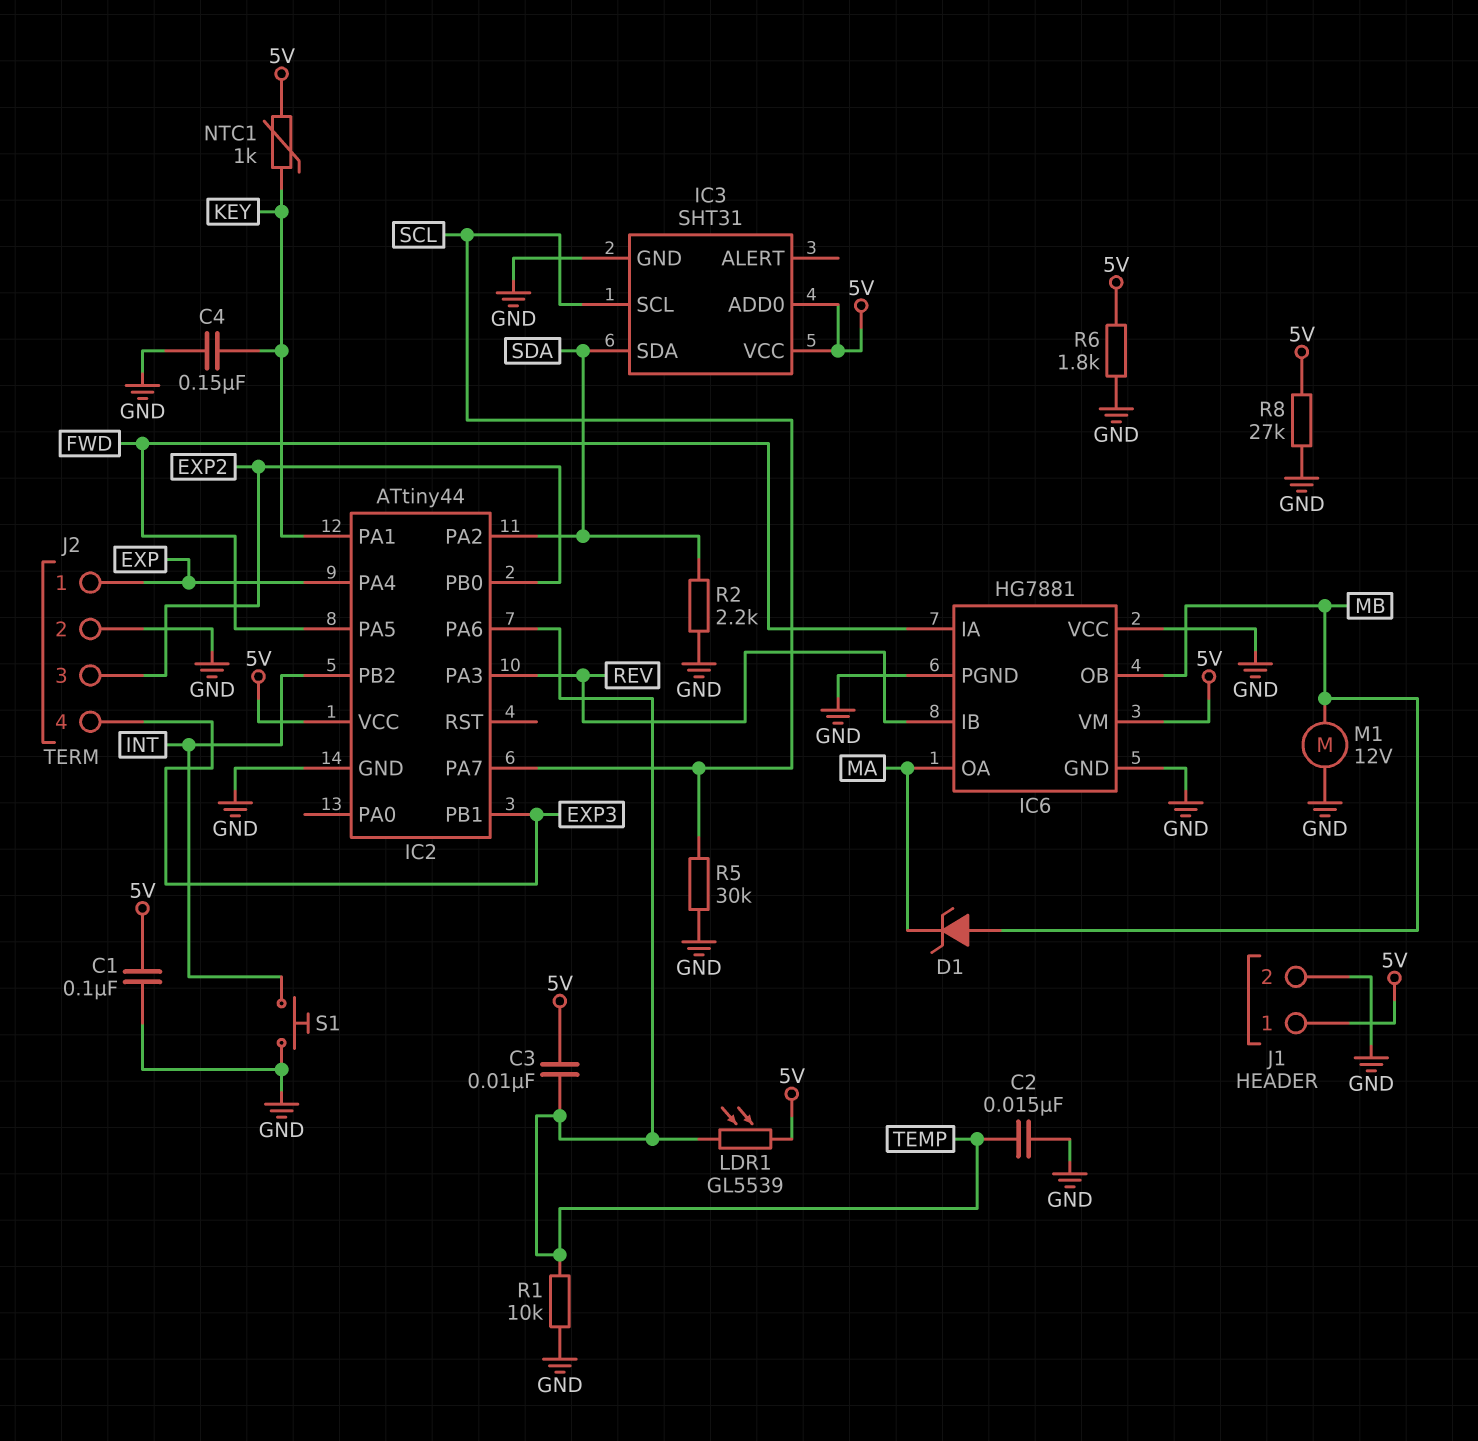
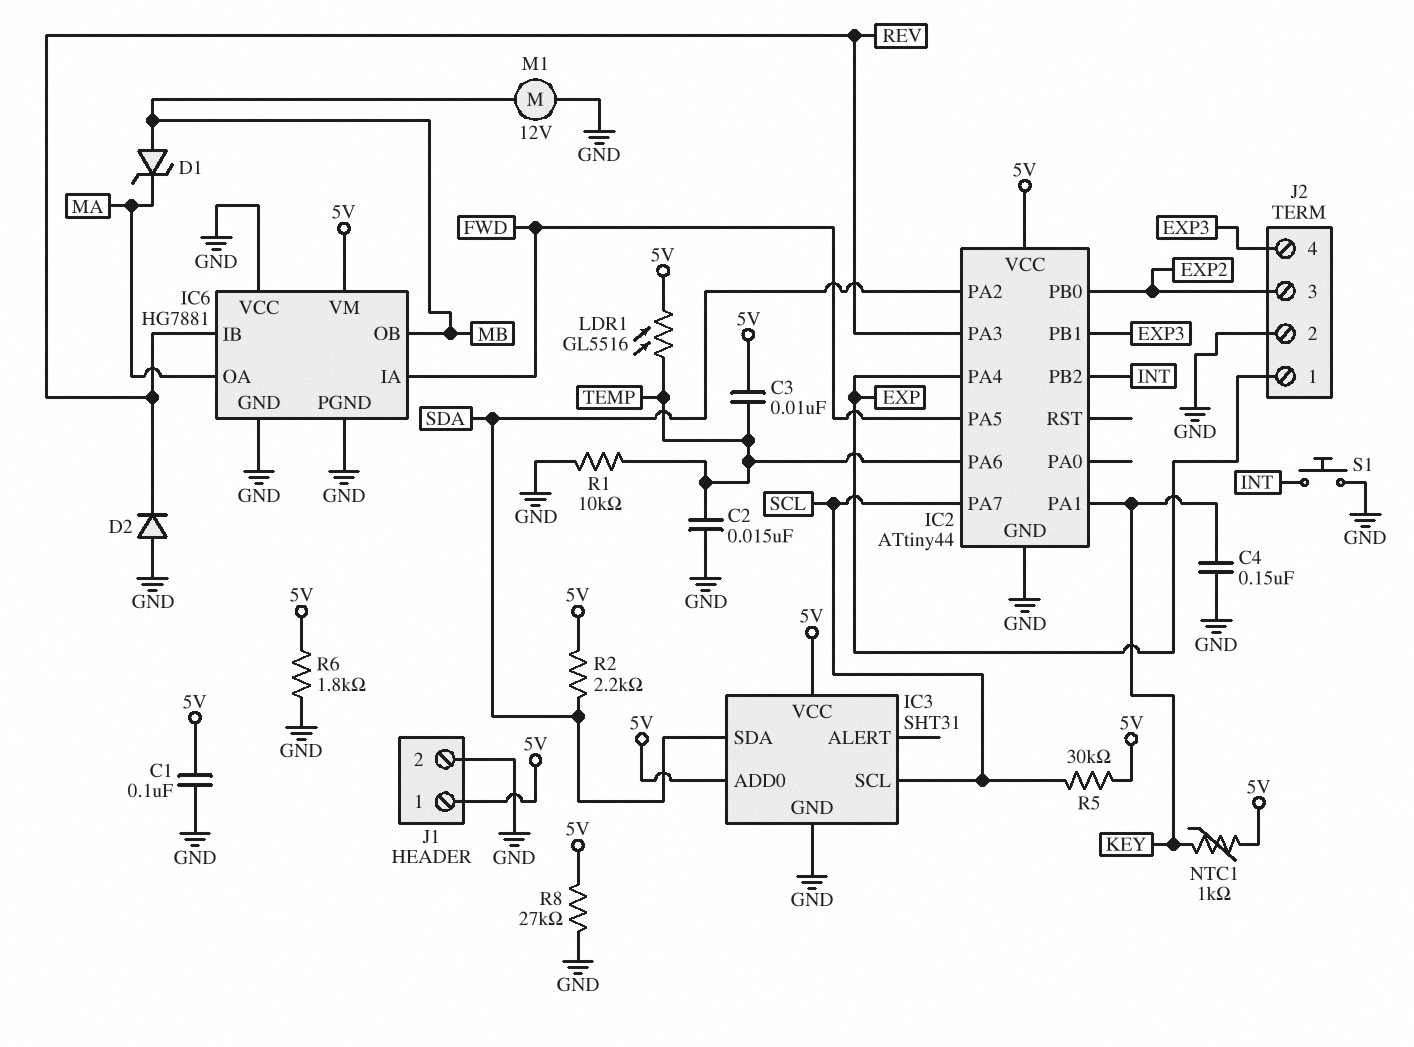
D2: none -> diode (A GND, K REV)
LDR1: GL5539 (5V, TEMP) -> GL5516 (5V, TEMP)
R2: 2.2k (GND, SDA) -> 2.2k (5V, SDA)
R5: 30k (GND, SCL) -> 30k (5V, SCL)

